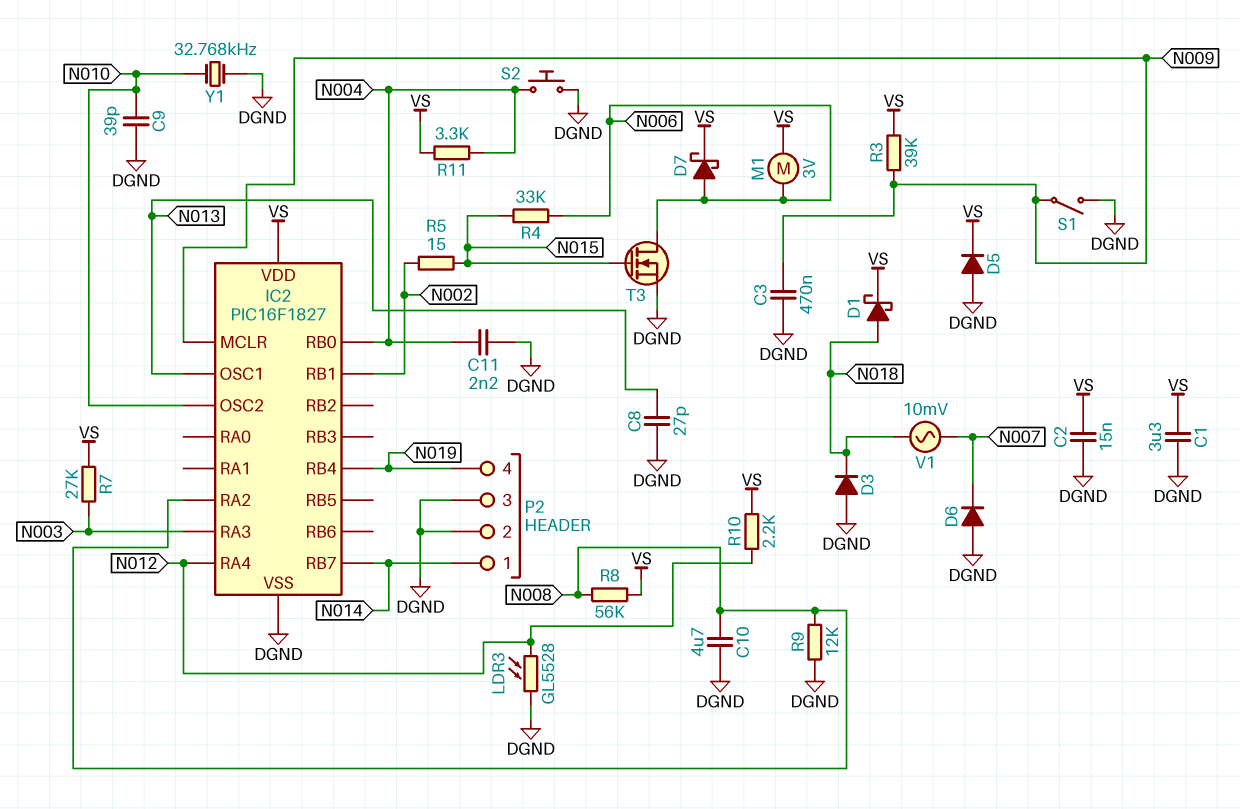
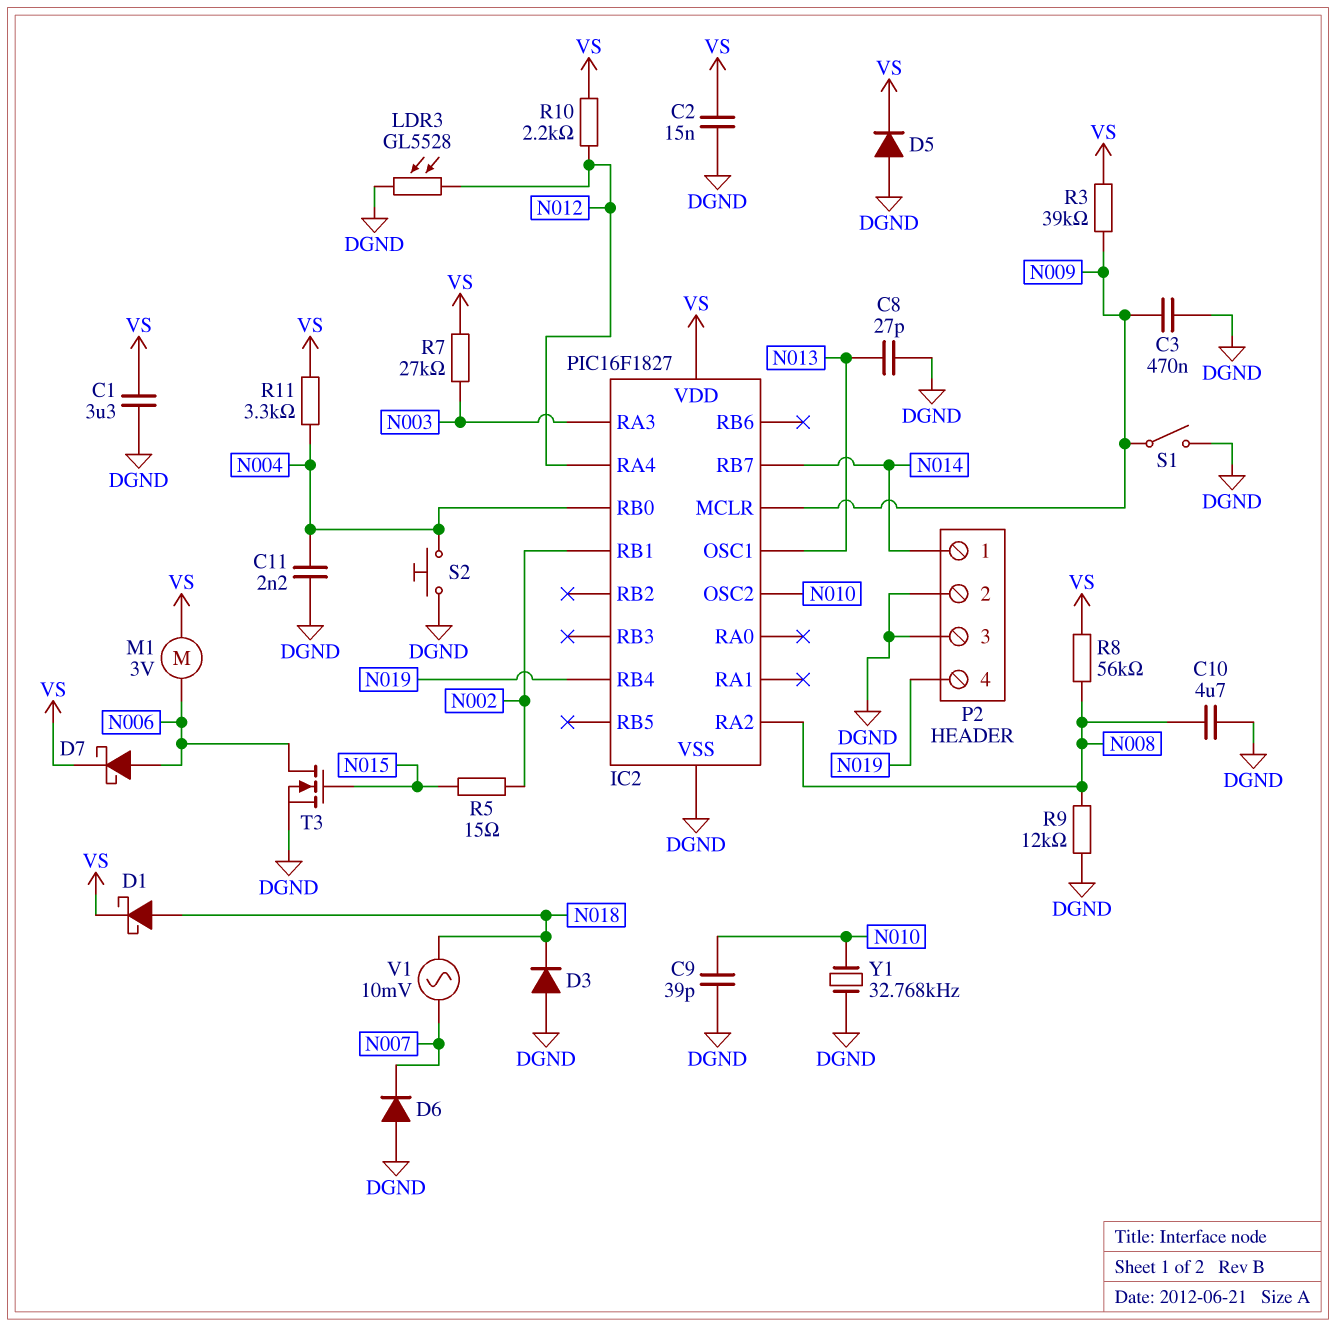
R4: 33k (N006, N015) -> none

